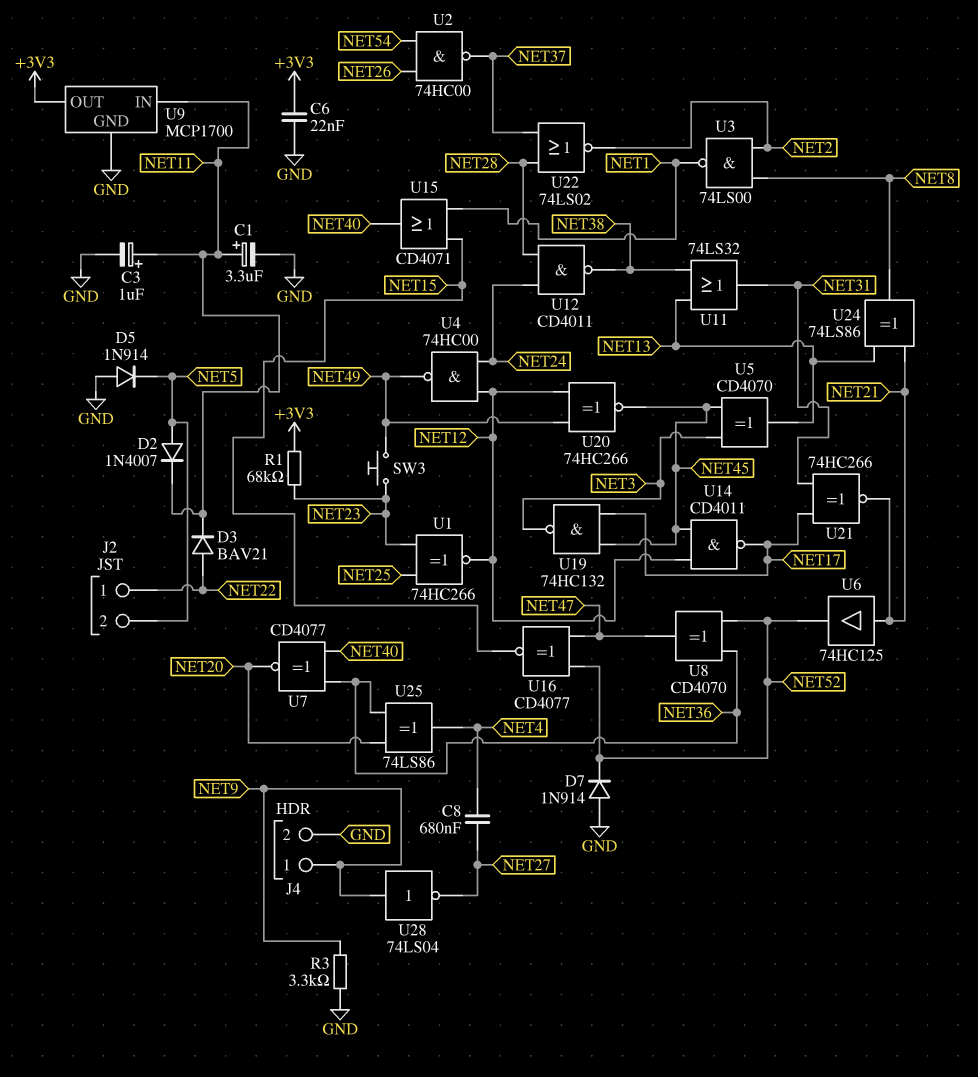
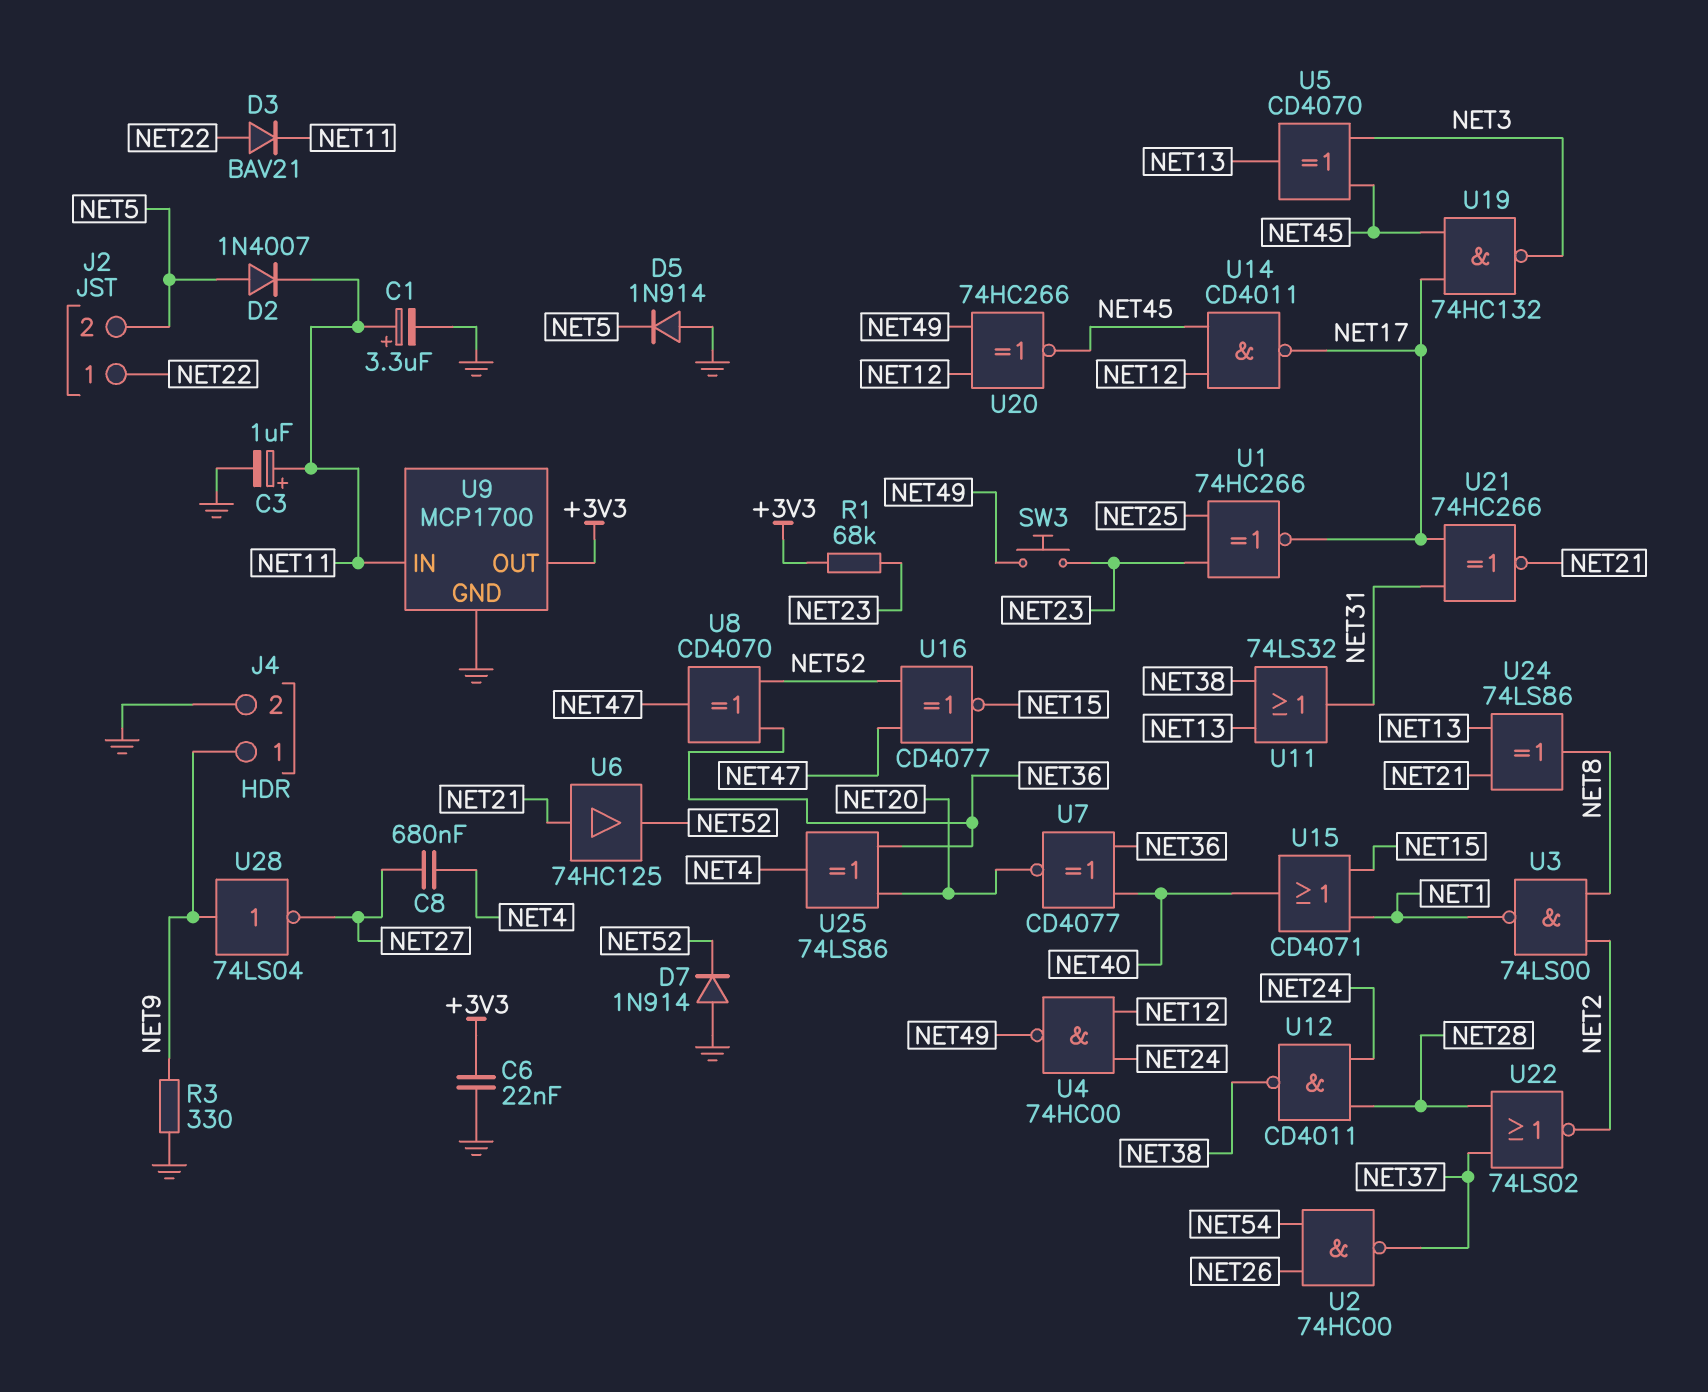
R3: 3.3k (GND, NET9) -> 330 (GND, NET9)
U1: XNOR 74HC266 (in NET23, in NET25, out NET12) -> XNOR 74HC266 (in NET23, in NET25, out NET17)

